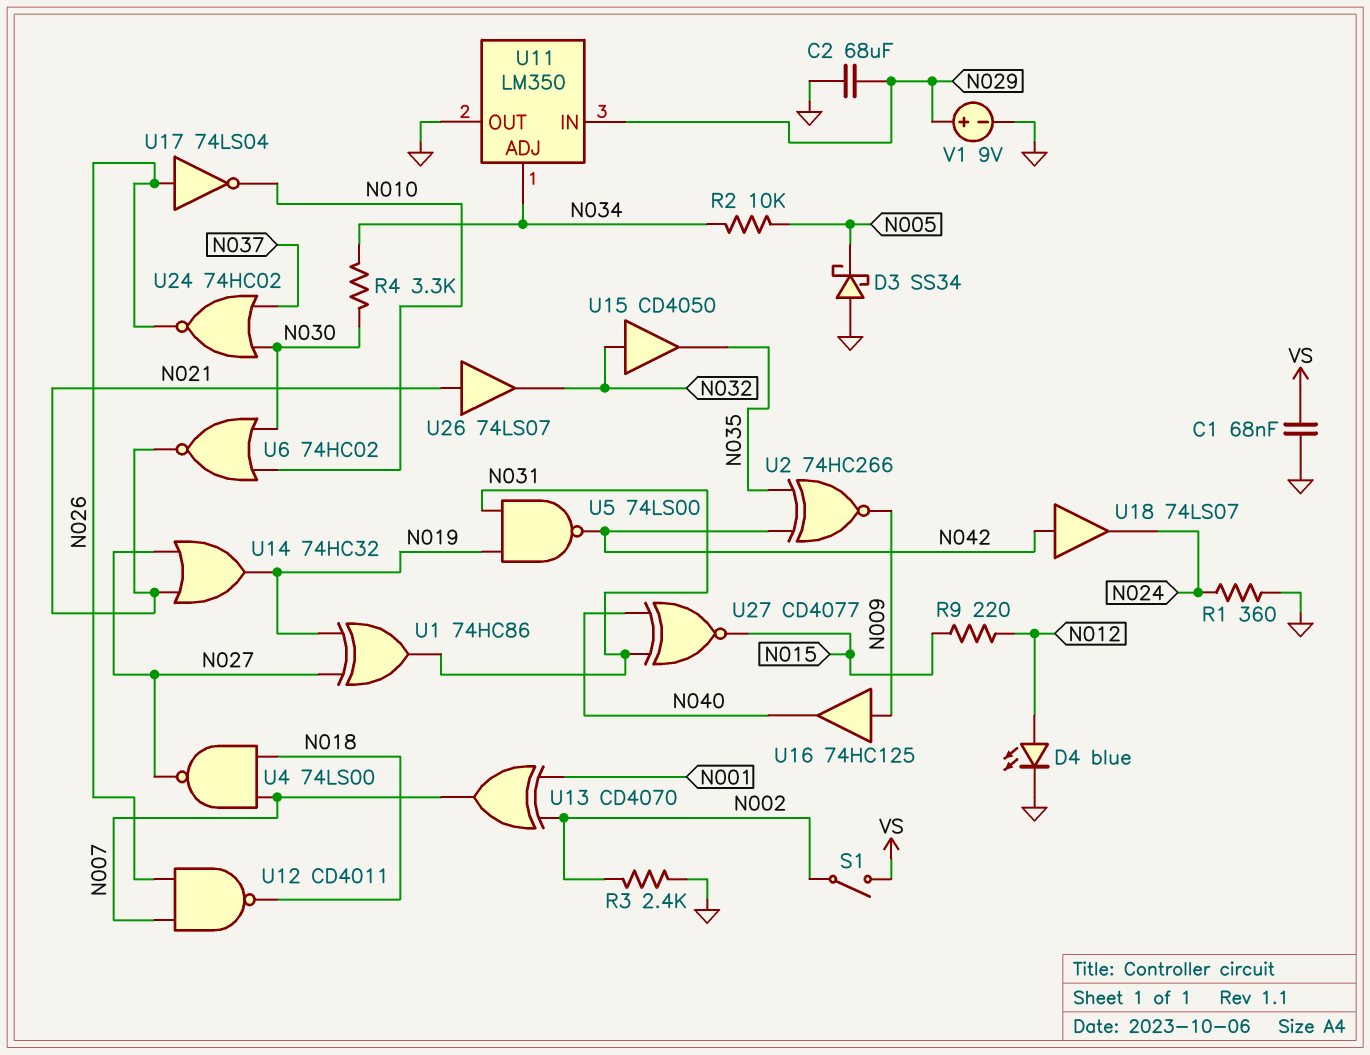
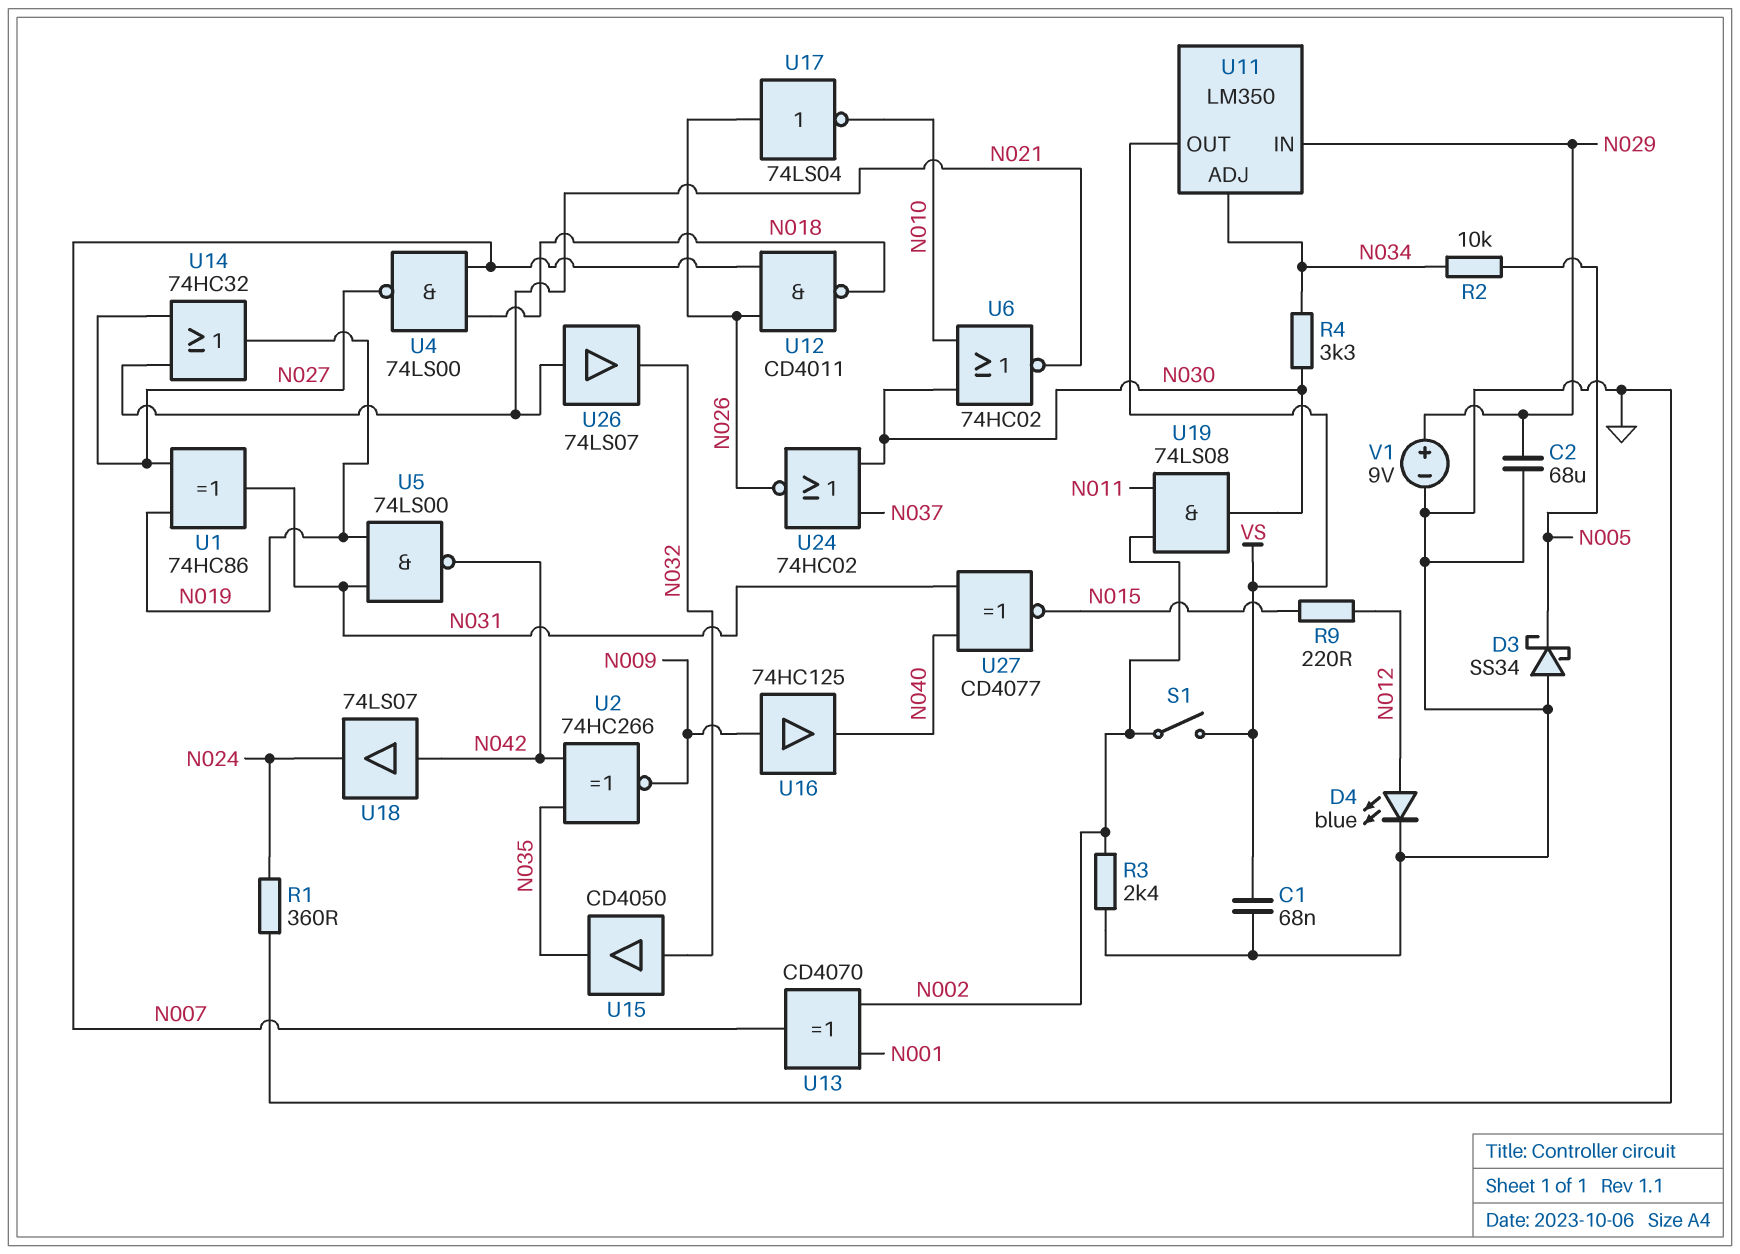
U11 pin OUT: GND -> VS
U19: none -> AND 74LS08 (in N002, in N011, out N030)

